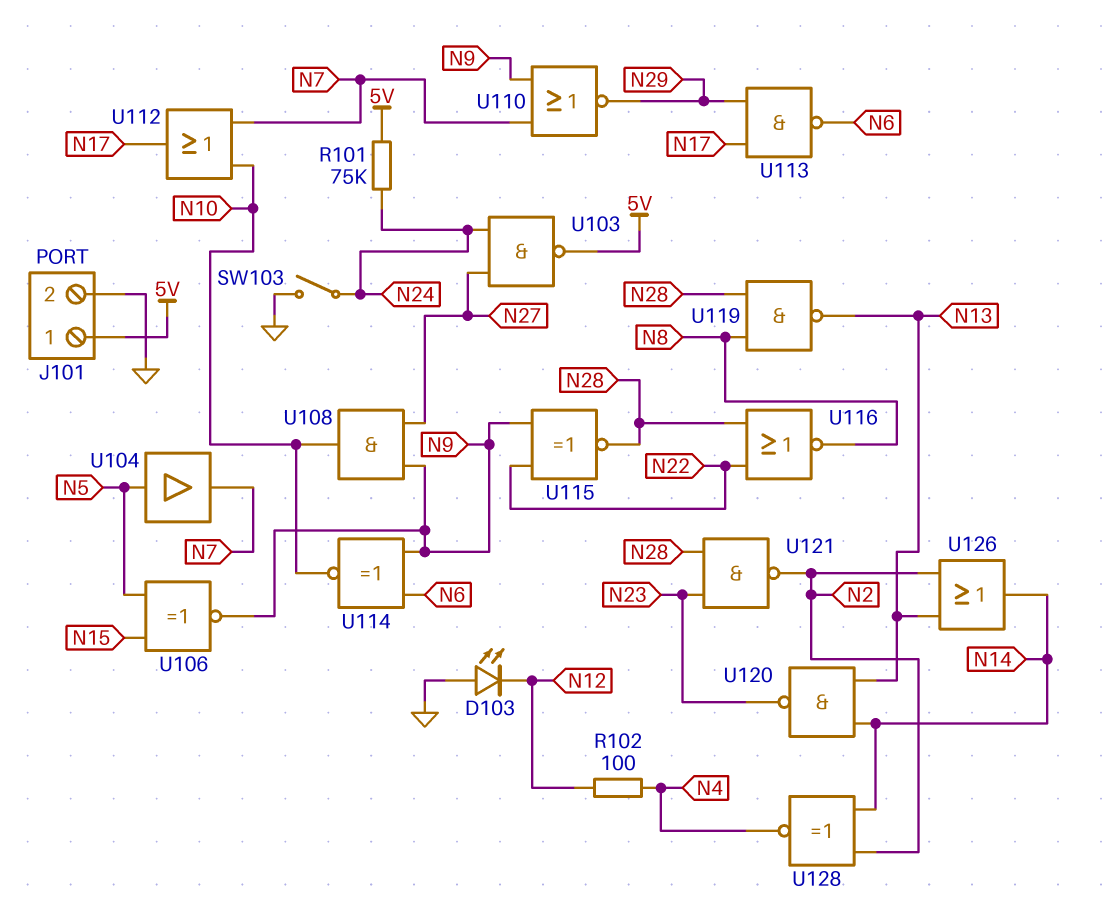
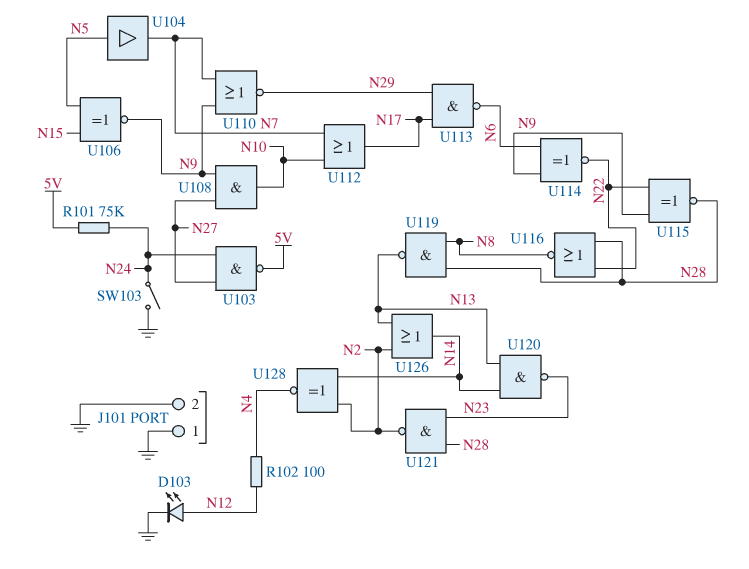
D103: LED (A GND, K N12) -> LED (A N12, K GND)
J101 pin 1: 5V -> GND
U114: XNOR (in N6, in N9, out N10) -> XNOR (in N6, in N9, out N22)

